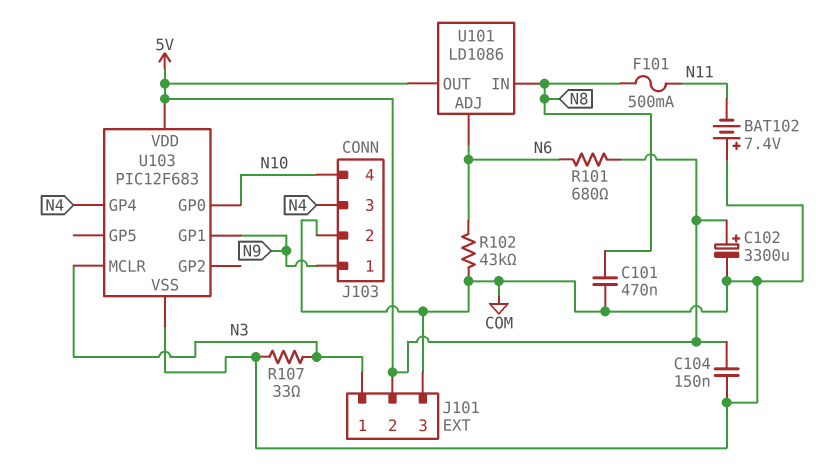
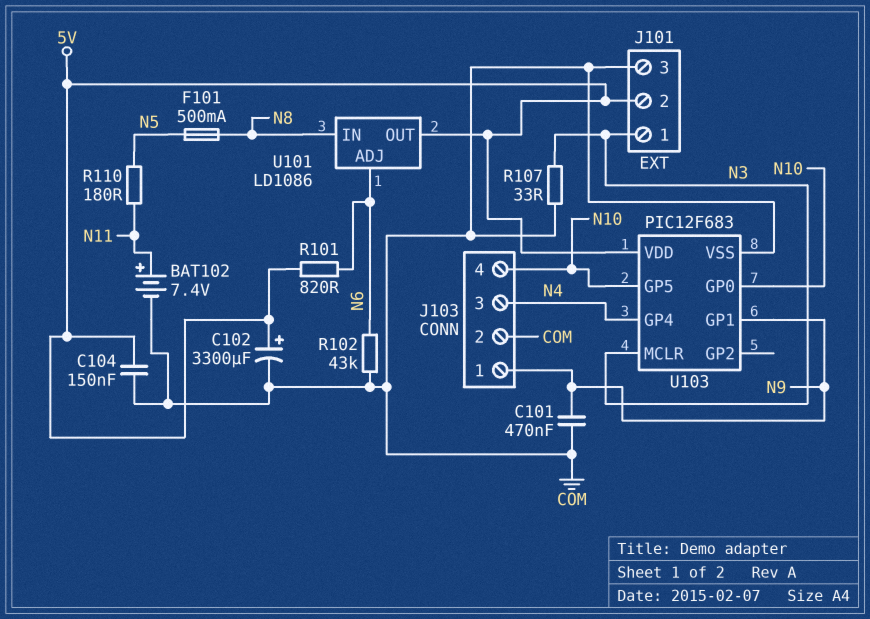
BAT102: 7.4V (plus COM, minus N11) -> 7.4V (plus N11, minus COM)
C101: 470nF (COM, N8) -> 470nF (COM, N9)
F101: 500mA (N8, N11) -> 500mA (N5, N8)
R101: 680 (5V, N6) -> 820 (5V, N6)
R110: none -> 180 (N5, N11)
U103 pin GP5: none -> N10

